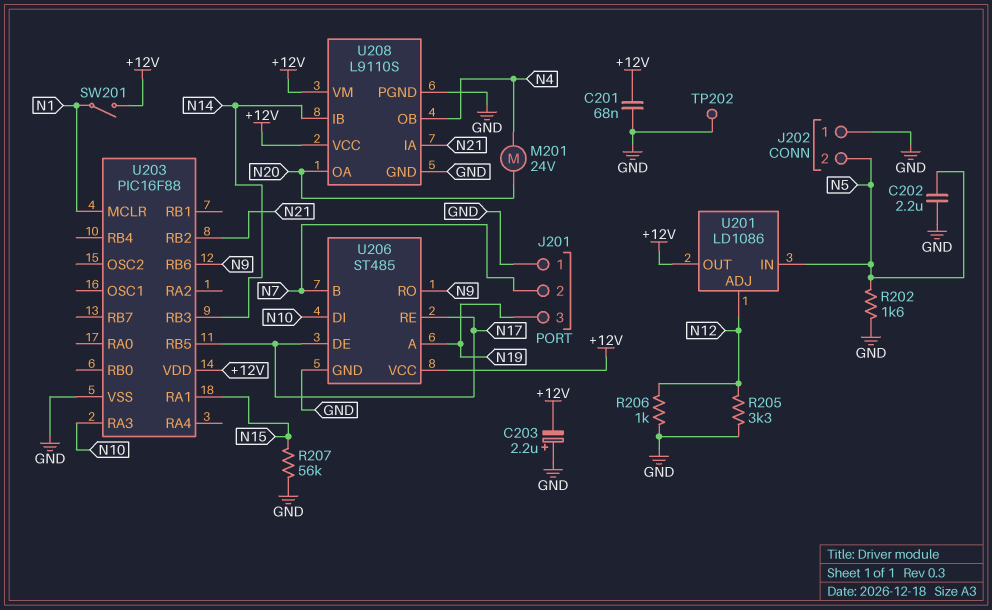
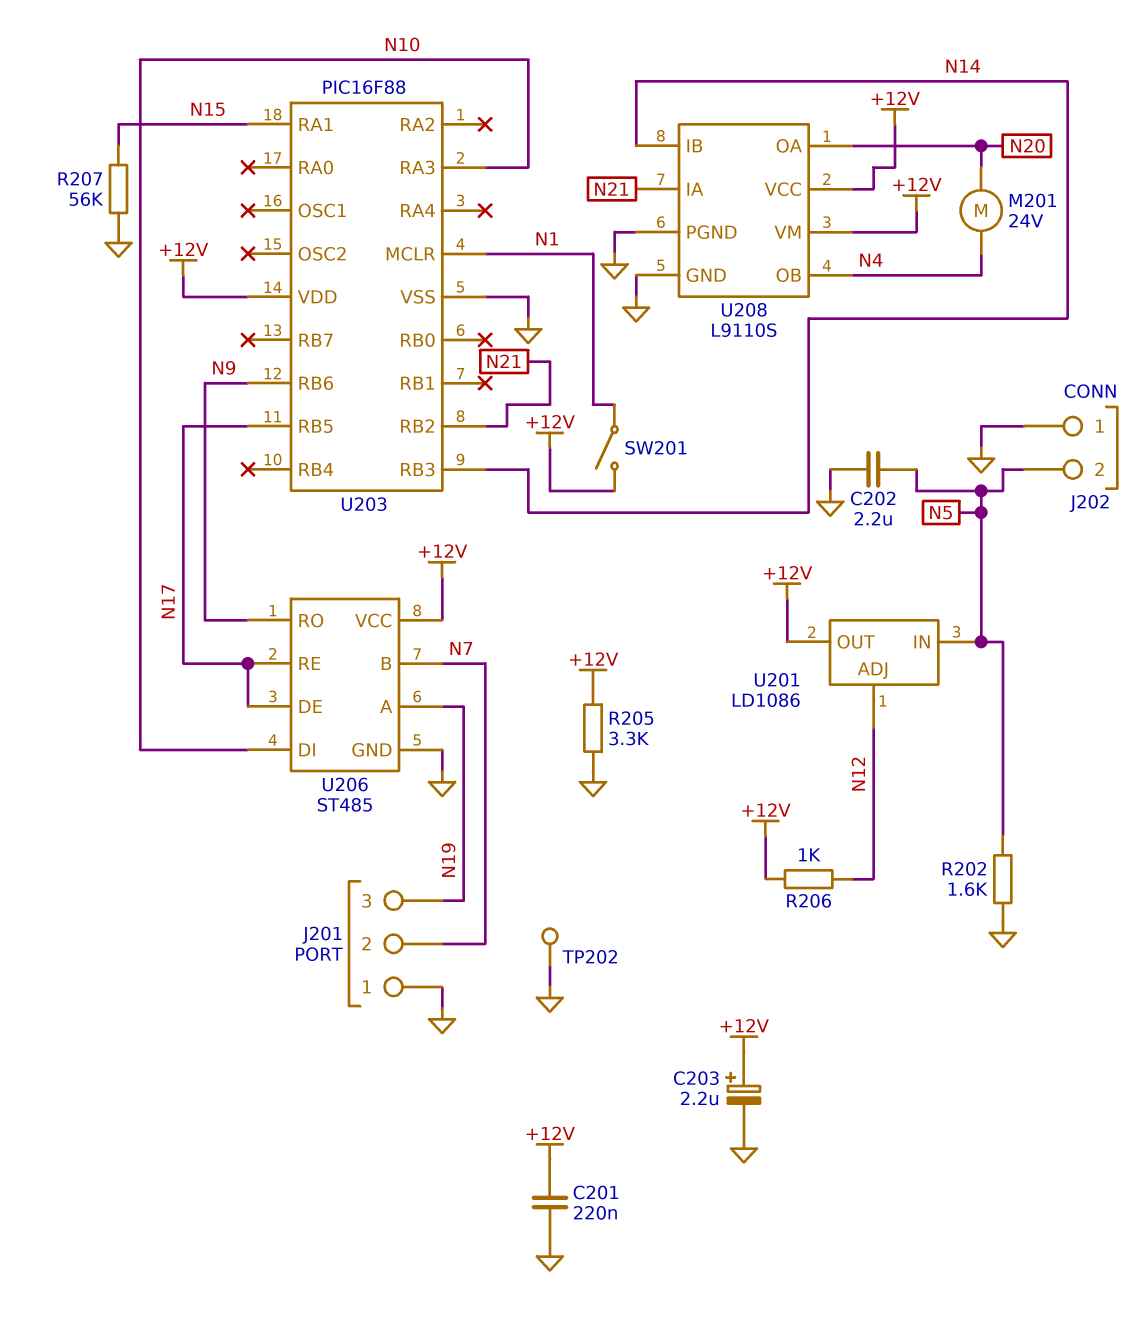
C201: 68nF (+12V, GND) -> 220nF (+12V, GND)
C203: 2.2uF (plus GND, minus +12V) -> 2.2uF (plus +12V, minus GND)
R205: 3.3k (GND, N12) -> 3.3k (+12V, GND)
R206: 1k (GND, N12) -> 1k (+12V, N12)

